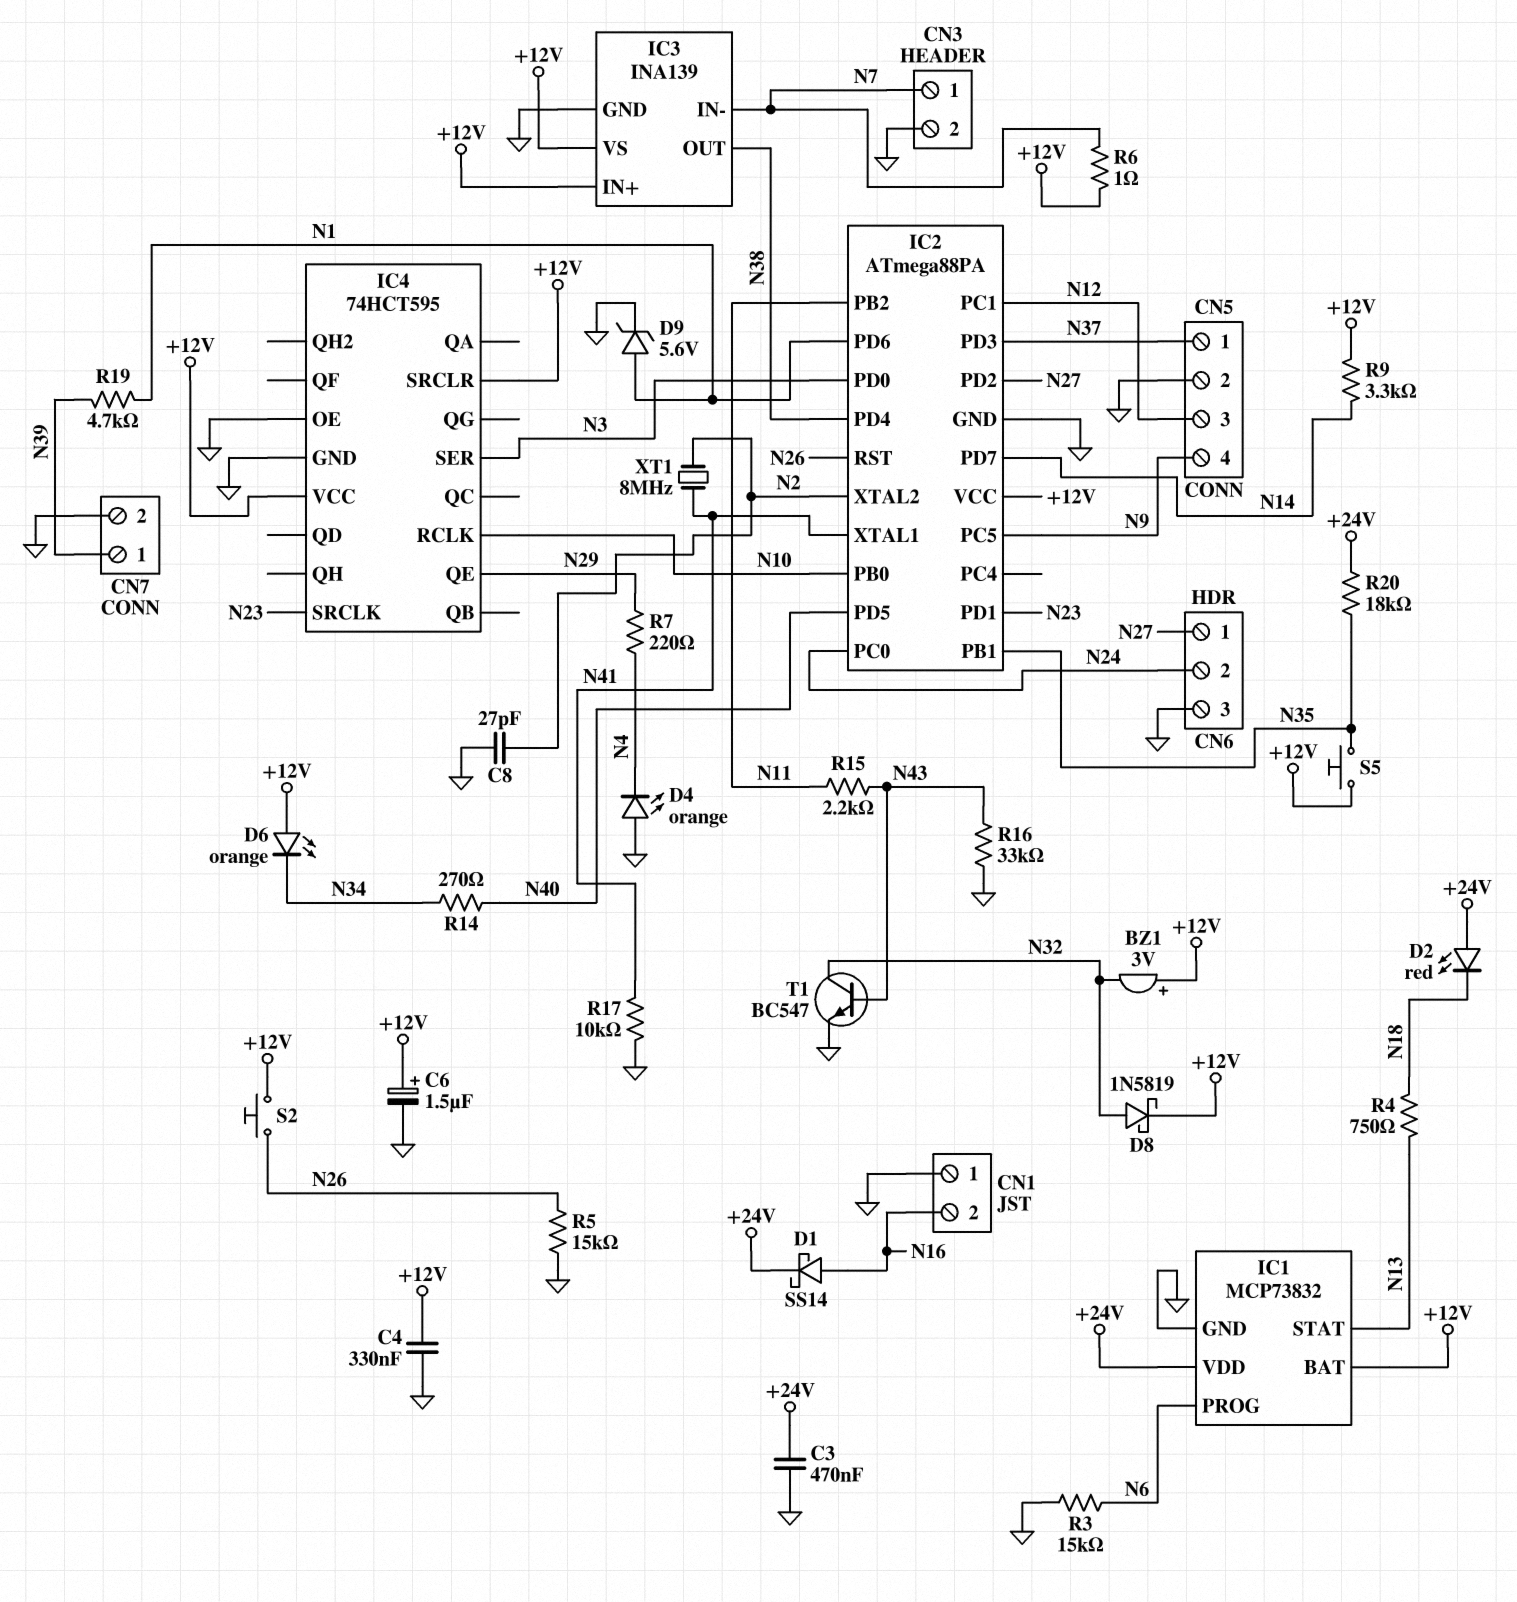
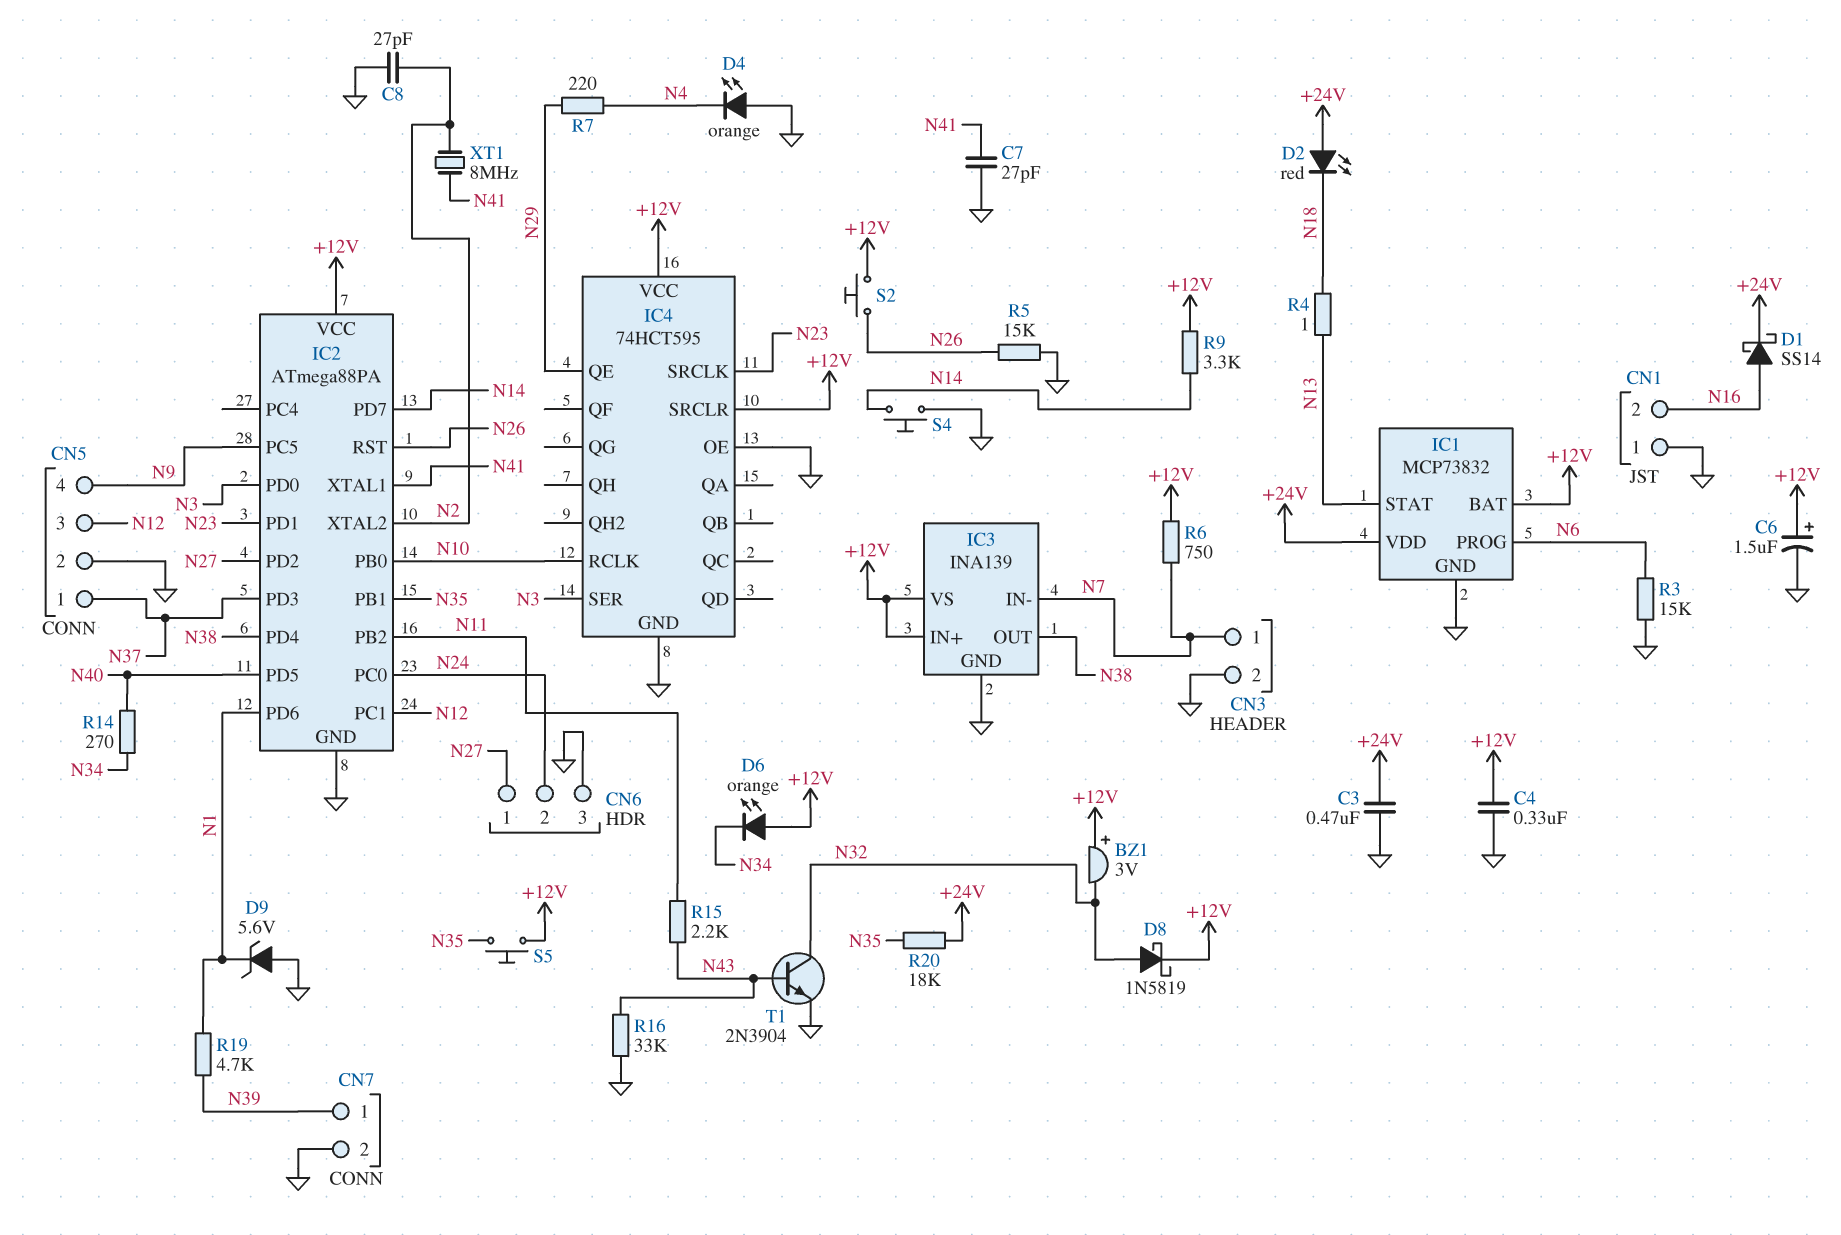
C7: none -> 27pF (GND, N41)
D9: zener 5.6V (A N1, K GND) -> zener 5.6V (A GND, K N1)
R4: 750 (N13, N18) -> 1 (N13, N18)
R6: 1 (+12V, N7) -> 750 (+12V, N7)
R17: 10k (GND, N41) -> none
S4: none -> button (GND, N14)
T1: NPN BC547 (B N43, C N32, E GND) -> NPN 2N3904 (B N43, C N32, E GND)

